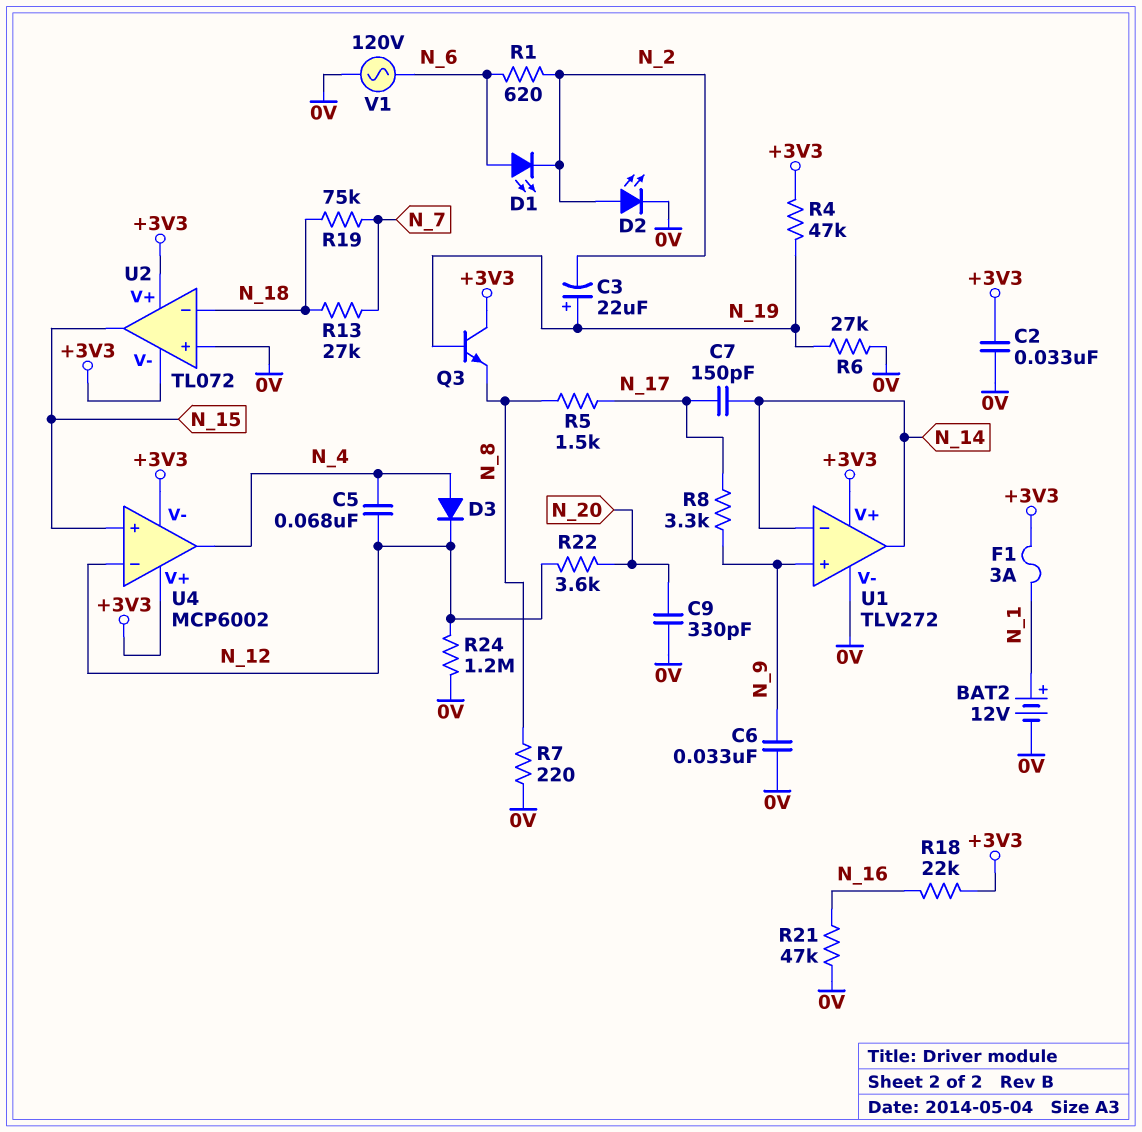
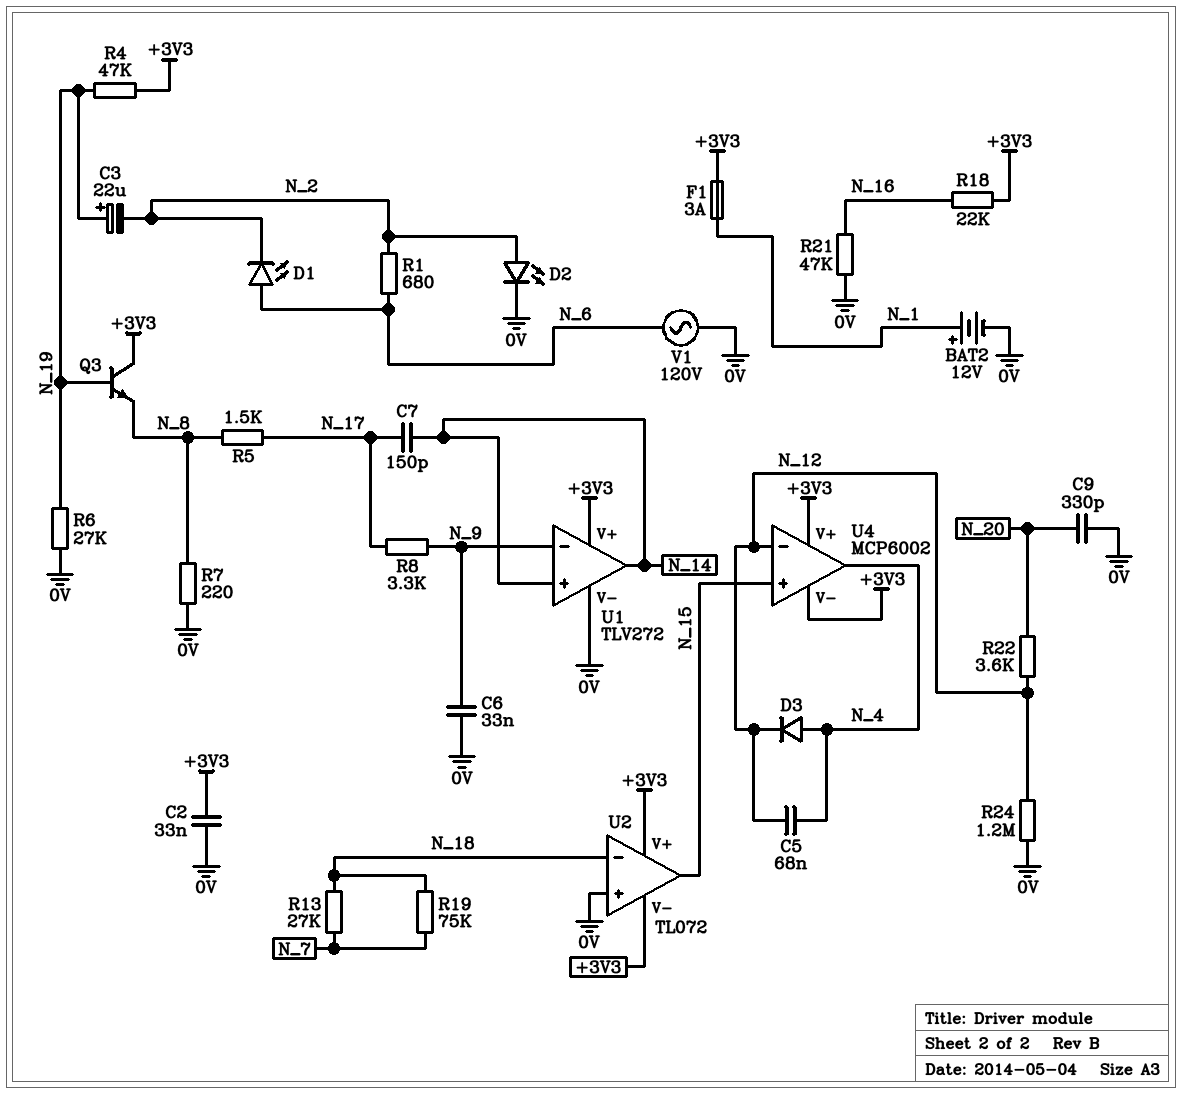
R1: 620 (N_2, N_6) -> 680 (N_2, N_6)
U1 pin in+: N_9 -> N_14
U1 pin in-: N_14 -> N_9

